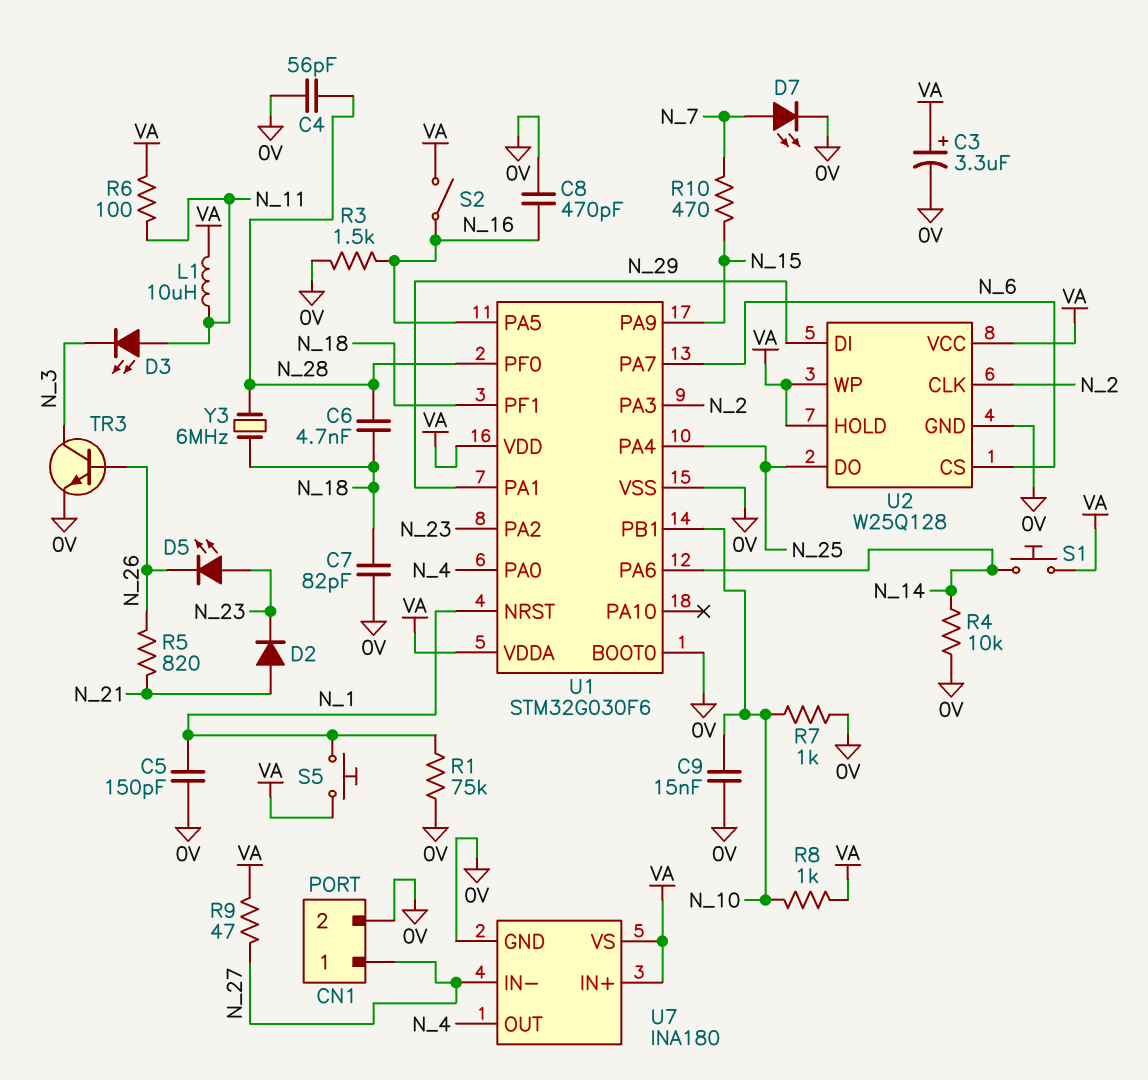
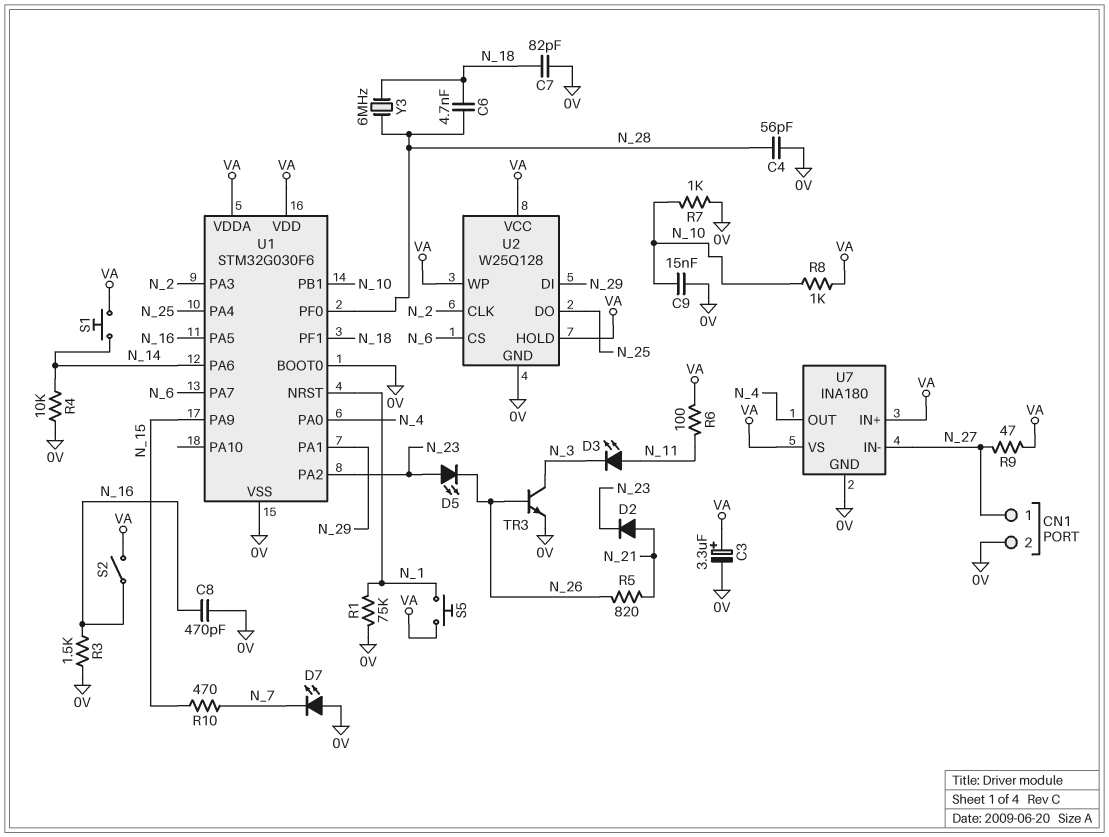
C5: 150pF (0V, N_1) -> none
D7: LED (A N_7, K 0V) -> LED (A 0V, K N_7)
L1: 10uH (N_11, VA) -> none

